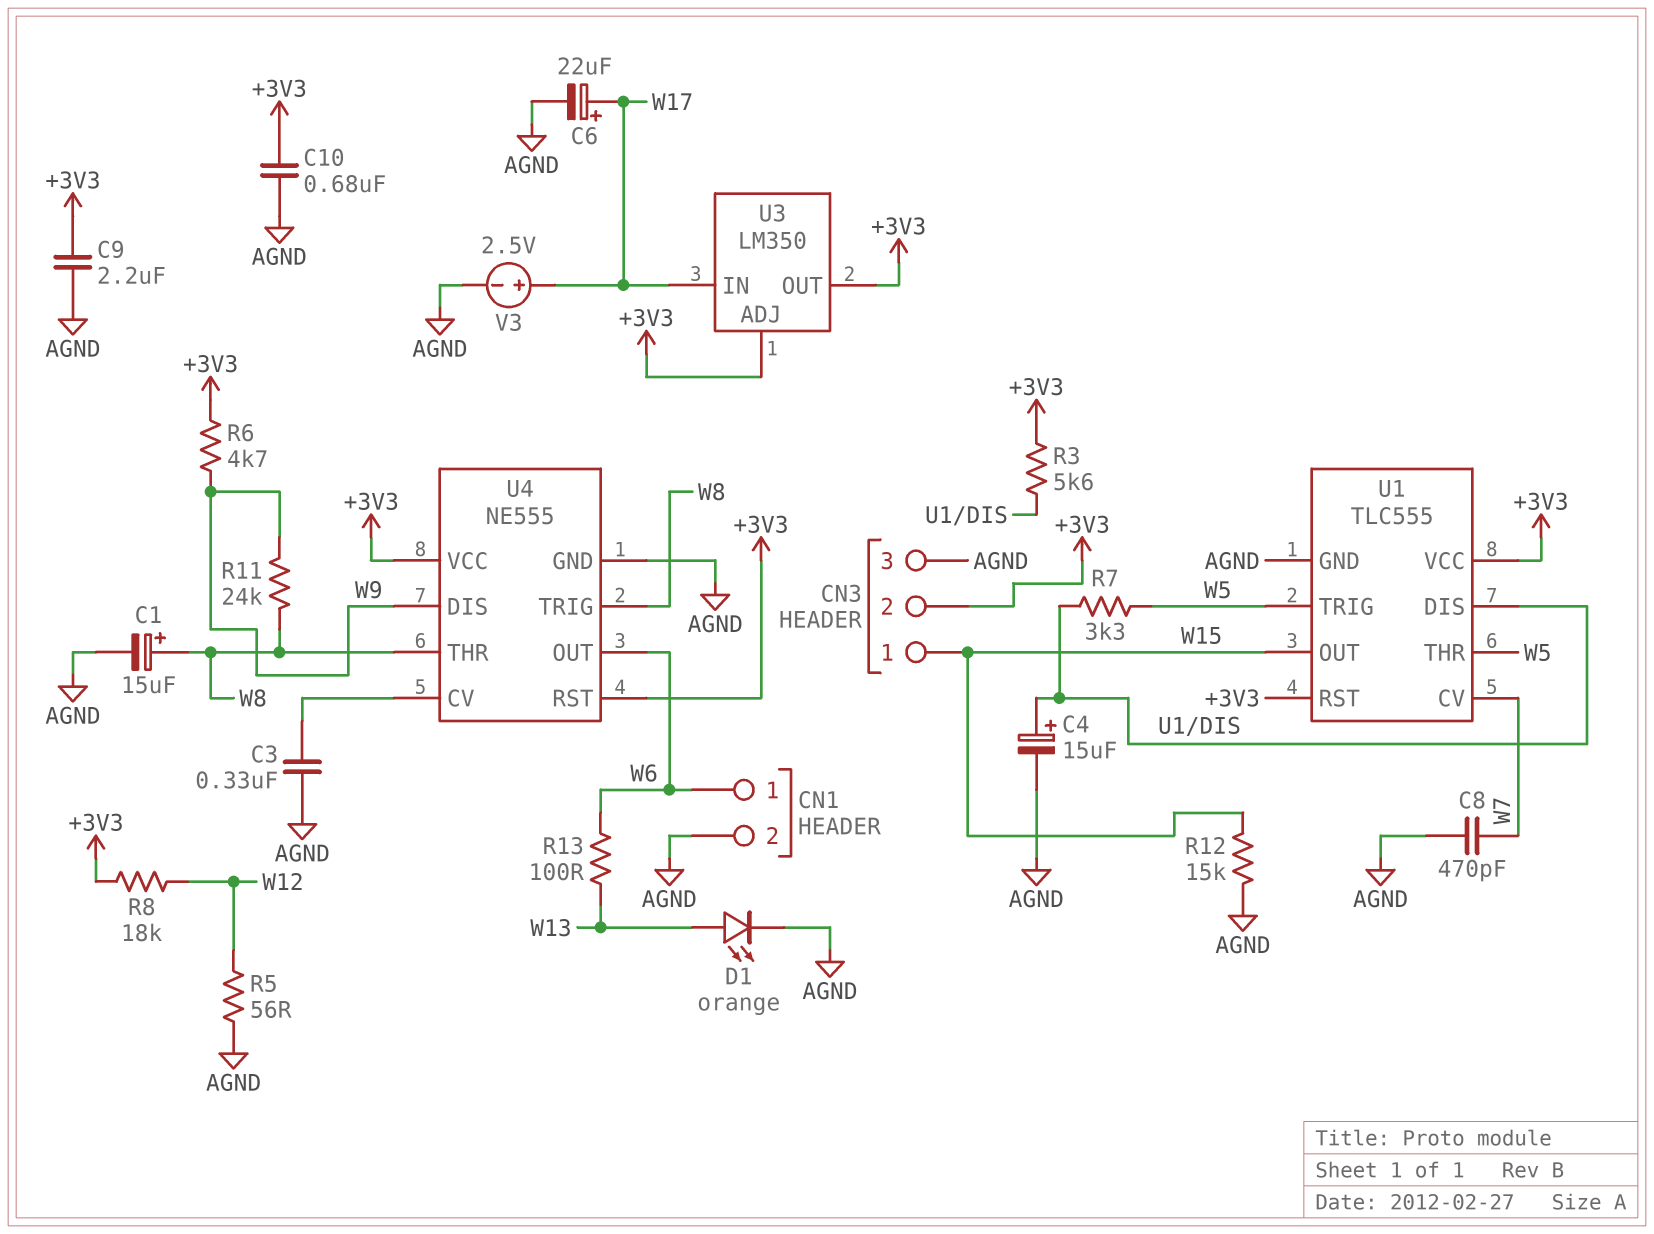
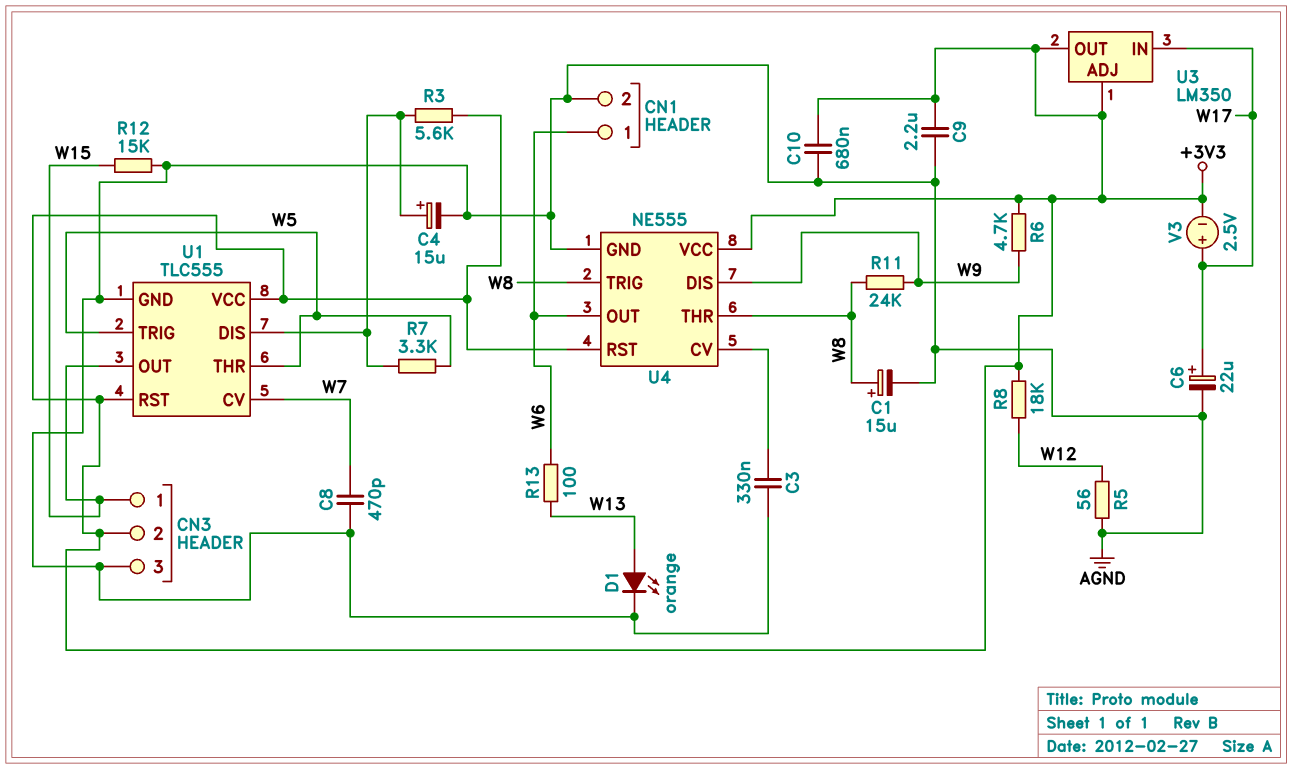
V3: 2.5V (plus W17, minus AGND) -> 2.5V (plus W17, minus +3V3)

